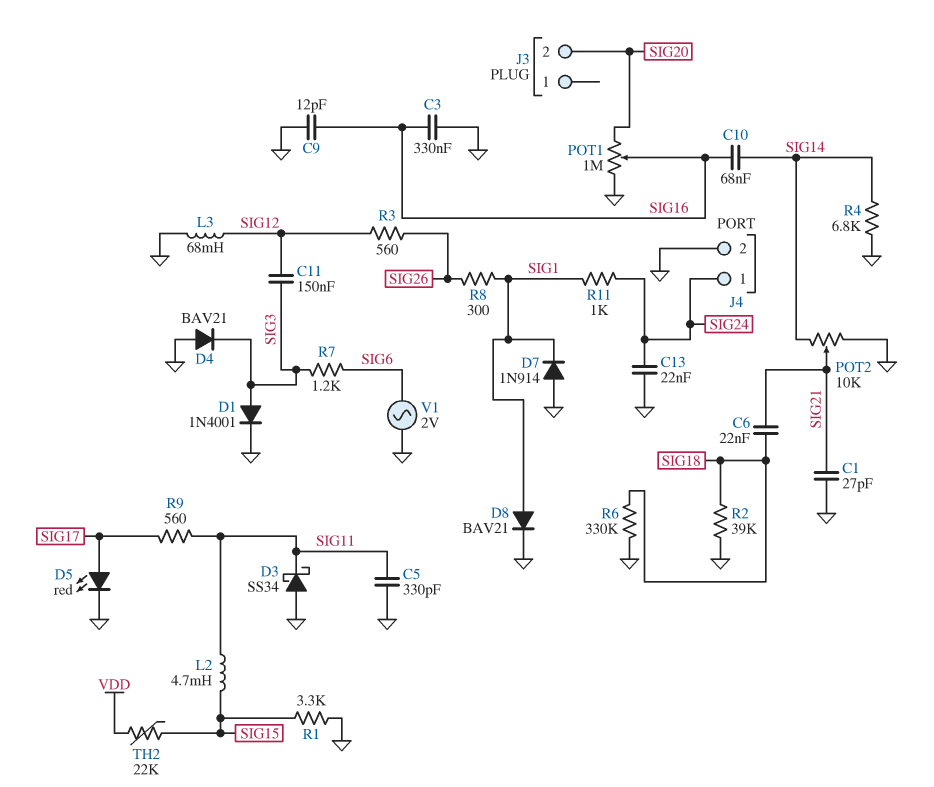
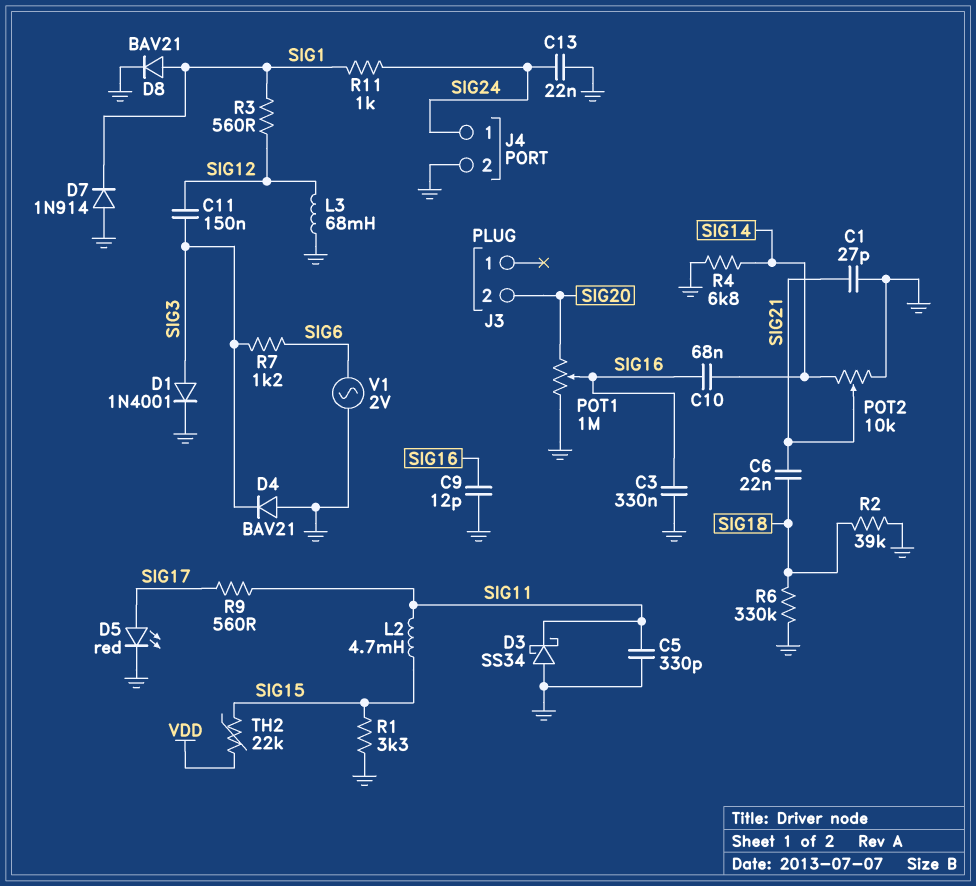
R3: 560 (SIG12, SIG26) -> 560 (SIG1, SIG12)
R8: 300 (SIG1, SIG26) -> none

